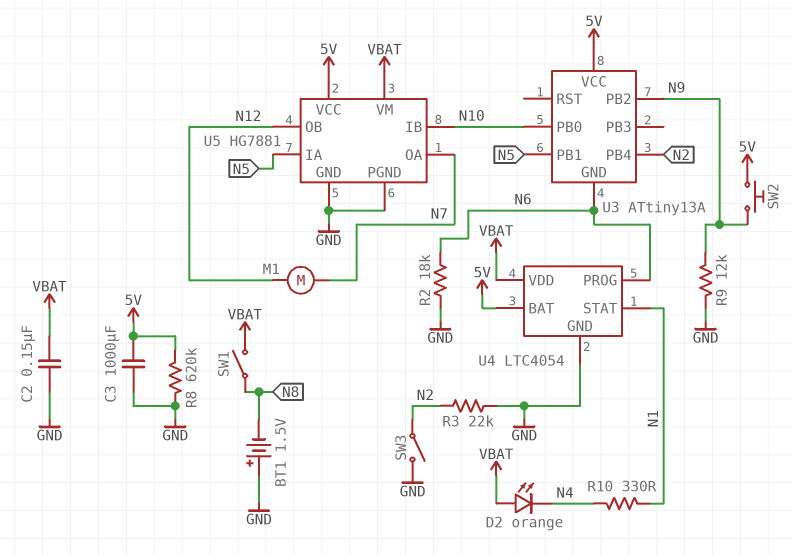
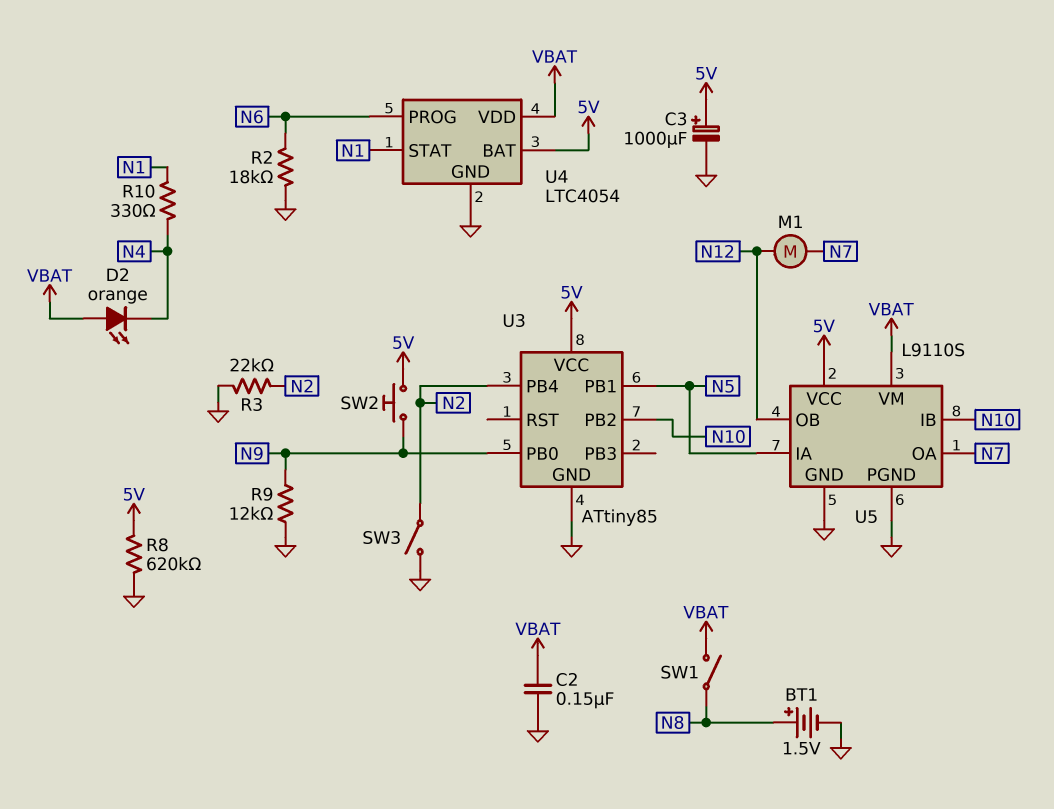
BT1: 1.5V (plus GND, minus N8) -> 1.5V (plus N8, minus GND)
C3: 1000uF (5V, GND) -> 1000uF (plus 5V, minus GND)
U3: ATtiny13A -> ATtiny85
U3 pin GND: N6 -> GND
U3 pin PB0: N10 -> N9
U3 pin PB2: N9 -> N10
U5: HG7881 -> L9110S

